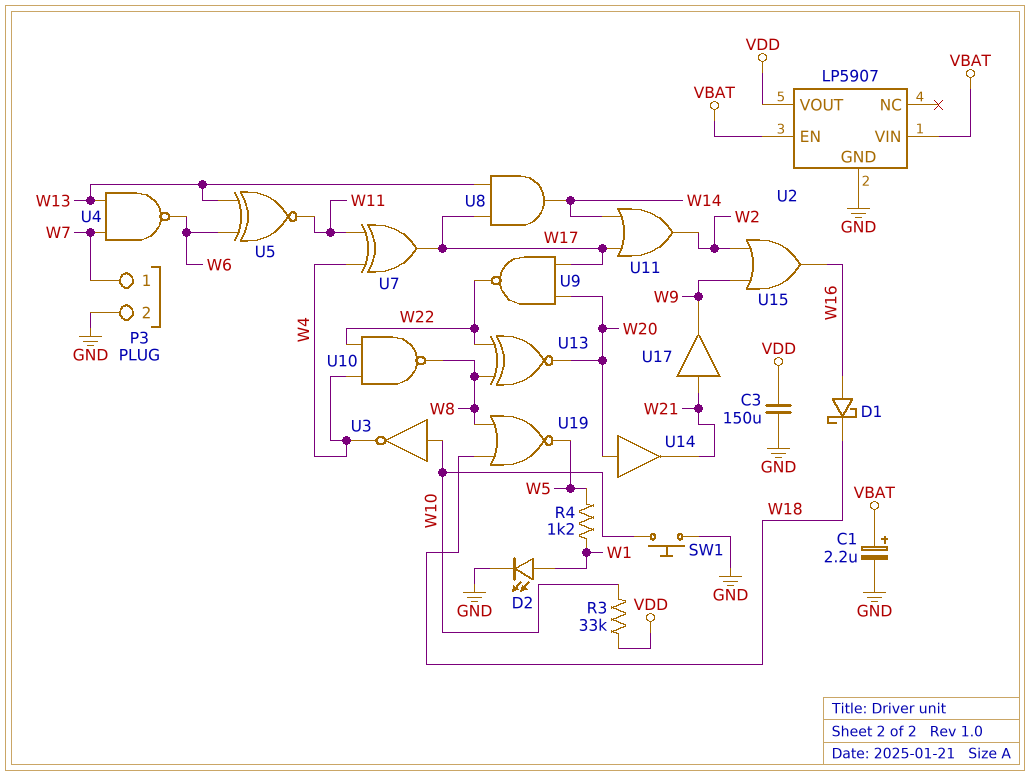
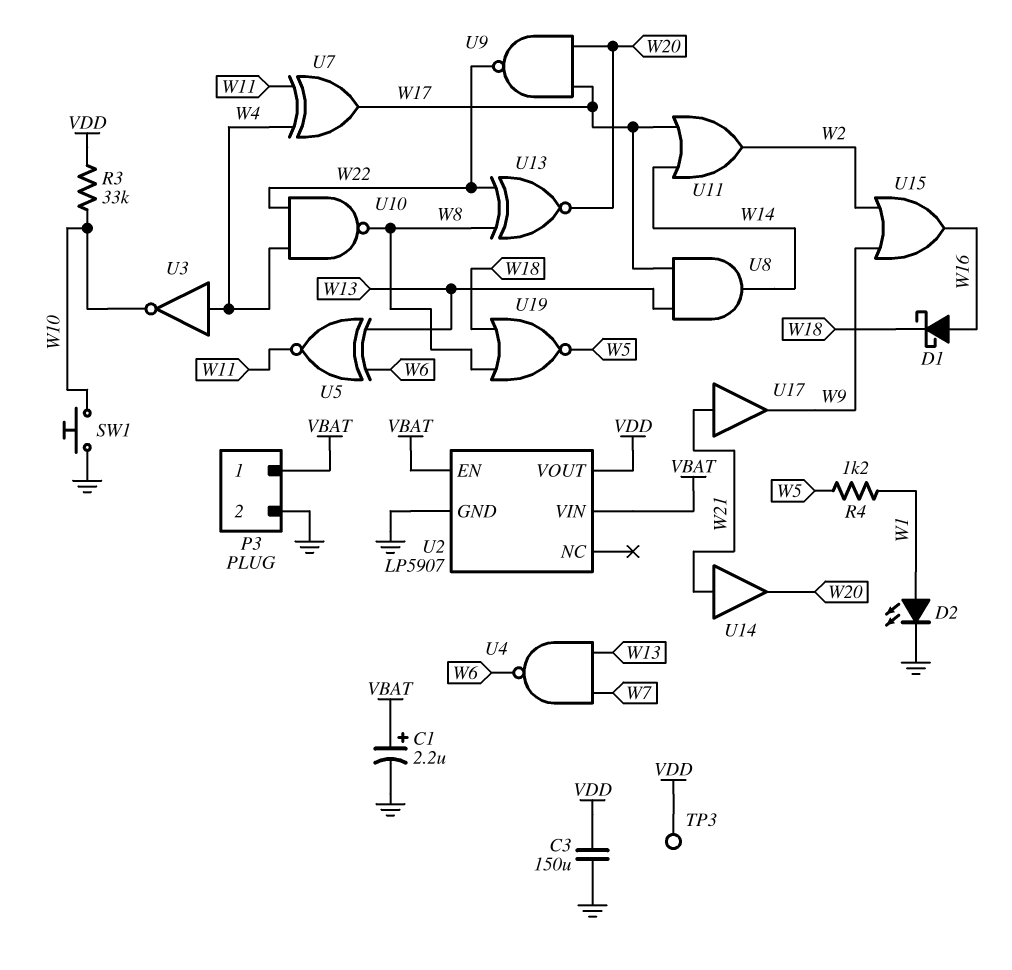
P3 pin 1: W7 -> VBAT
TP3: none -> test point (VDD)
U3: NOT (in W10, out W4) -> NOT (in W4, out W10)
U14: buffer (in W20, out W21) -> buffer (in W21, out W20)

